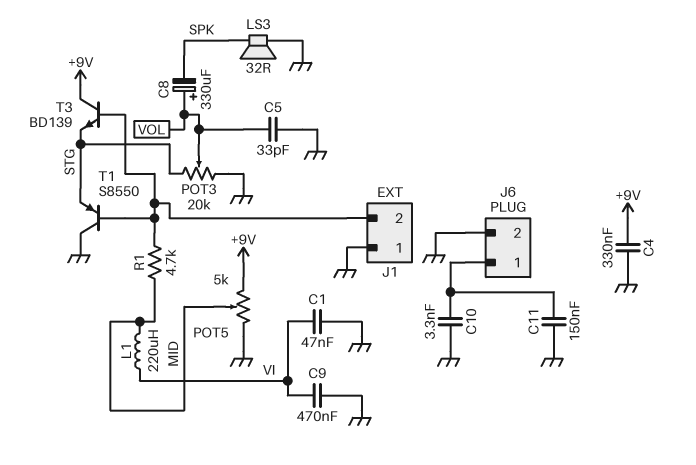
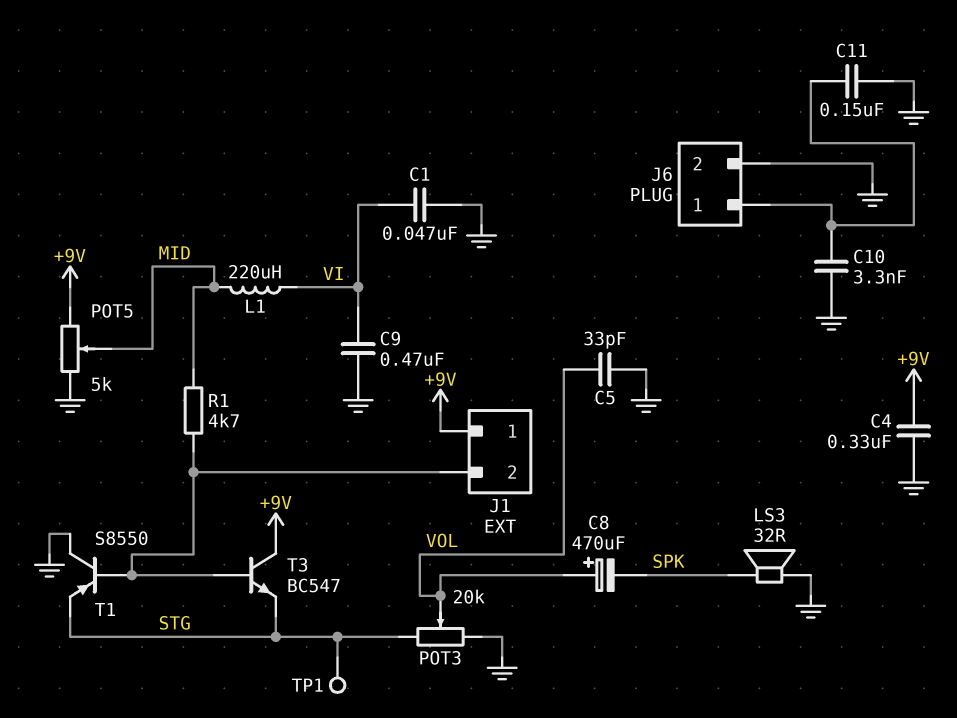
C8: 330uF (plus VOL, minus SPK) -> 470uF (plus VOL, minus SPK)
J1 pin 1: GND -> +9V
T3: NPN BD139 (B J1/2, C +9V, E STG) -> NPN BC547 (B J1/2, C +9V, E STG)
TP1: none -> test point (STG)

